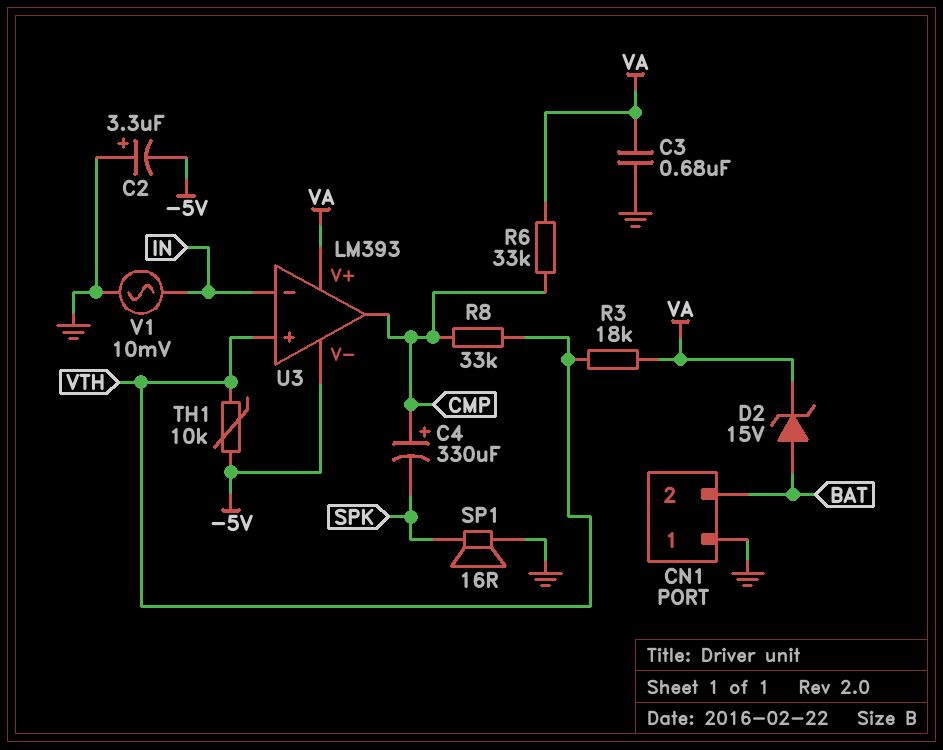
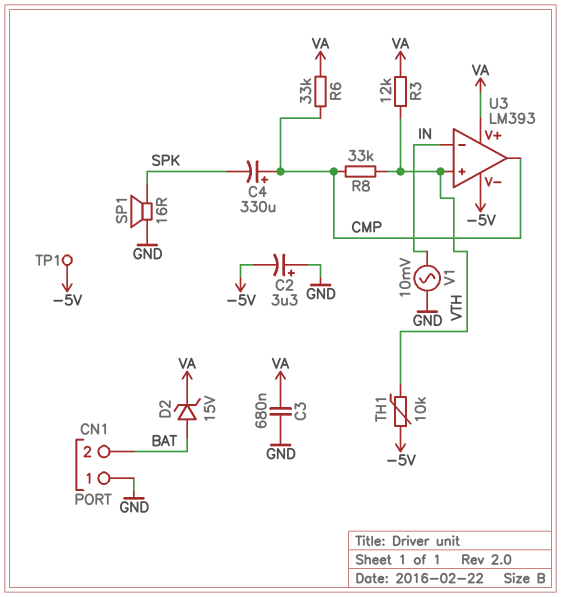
R3: 18k (VA, VTH) -> 12k (VA, VTH)
TP1: none -> test point (-5V)

